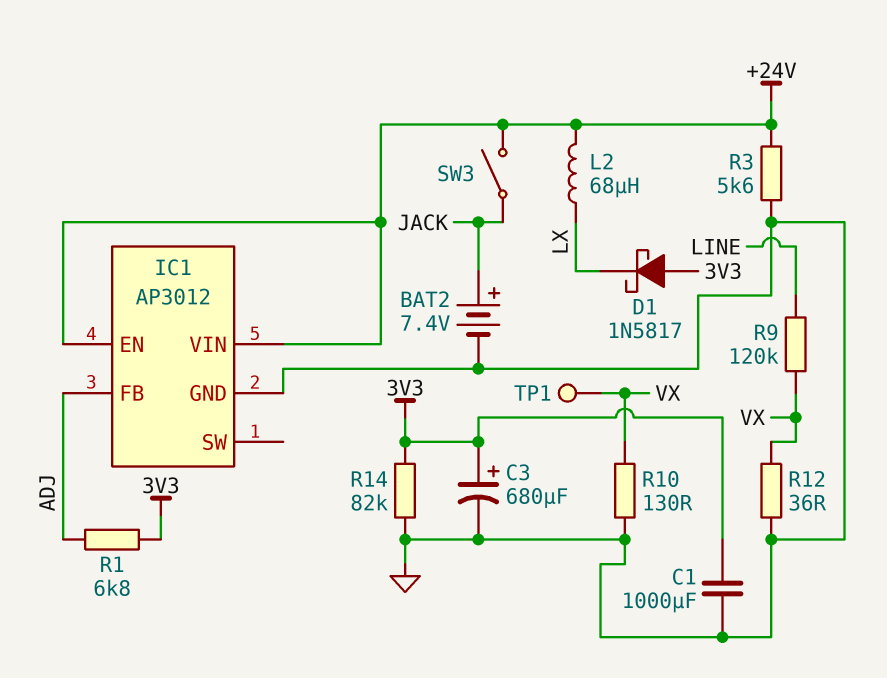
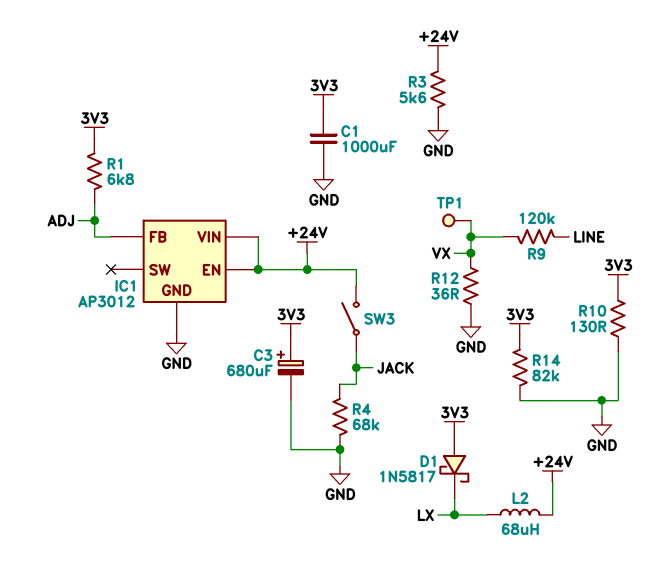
BAT2: 7.4V (plus JACK, minus GND) -> none
R4: none -> 68k (GND, JACK)
R10: 130 (GND, VX) -> 130 (3V3, GND)

